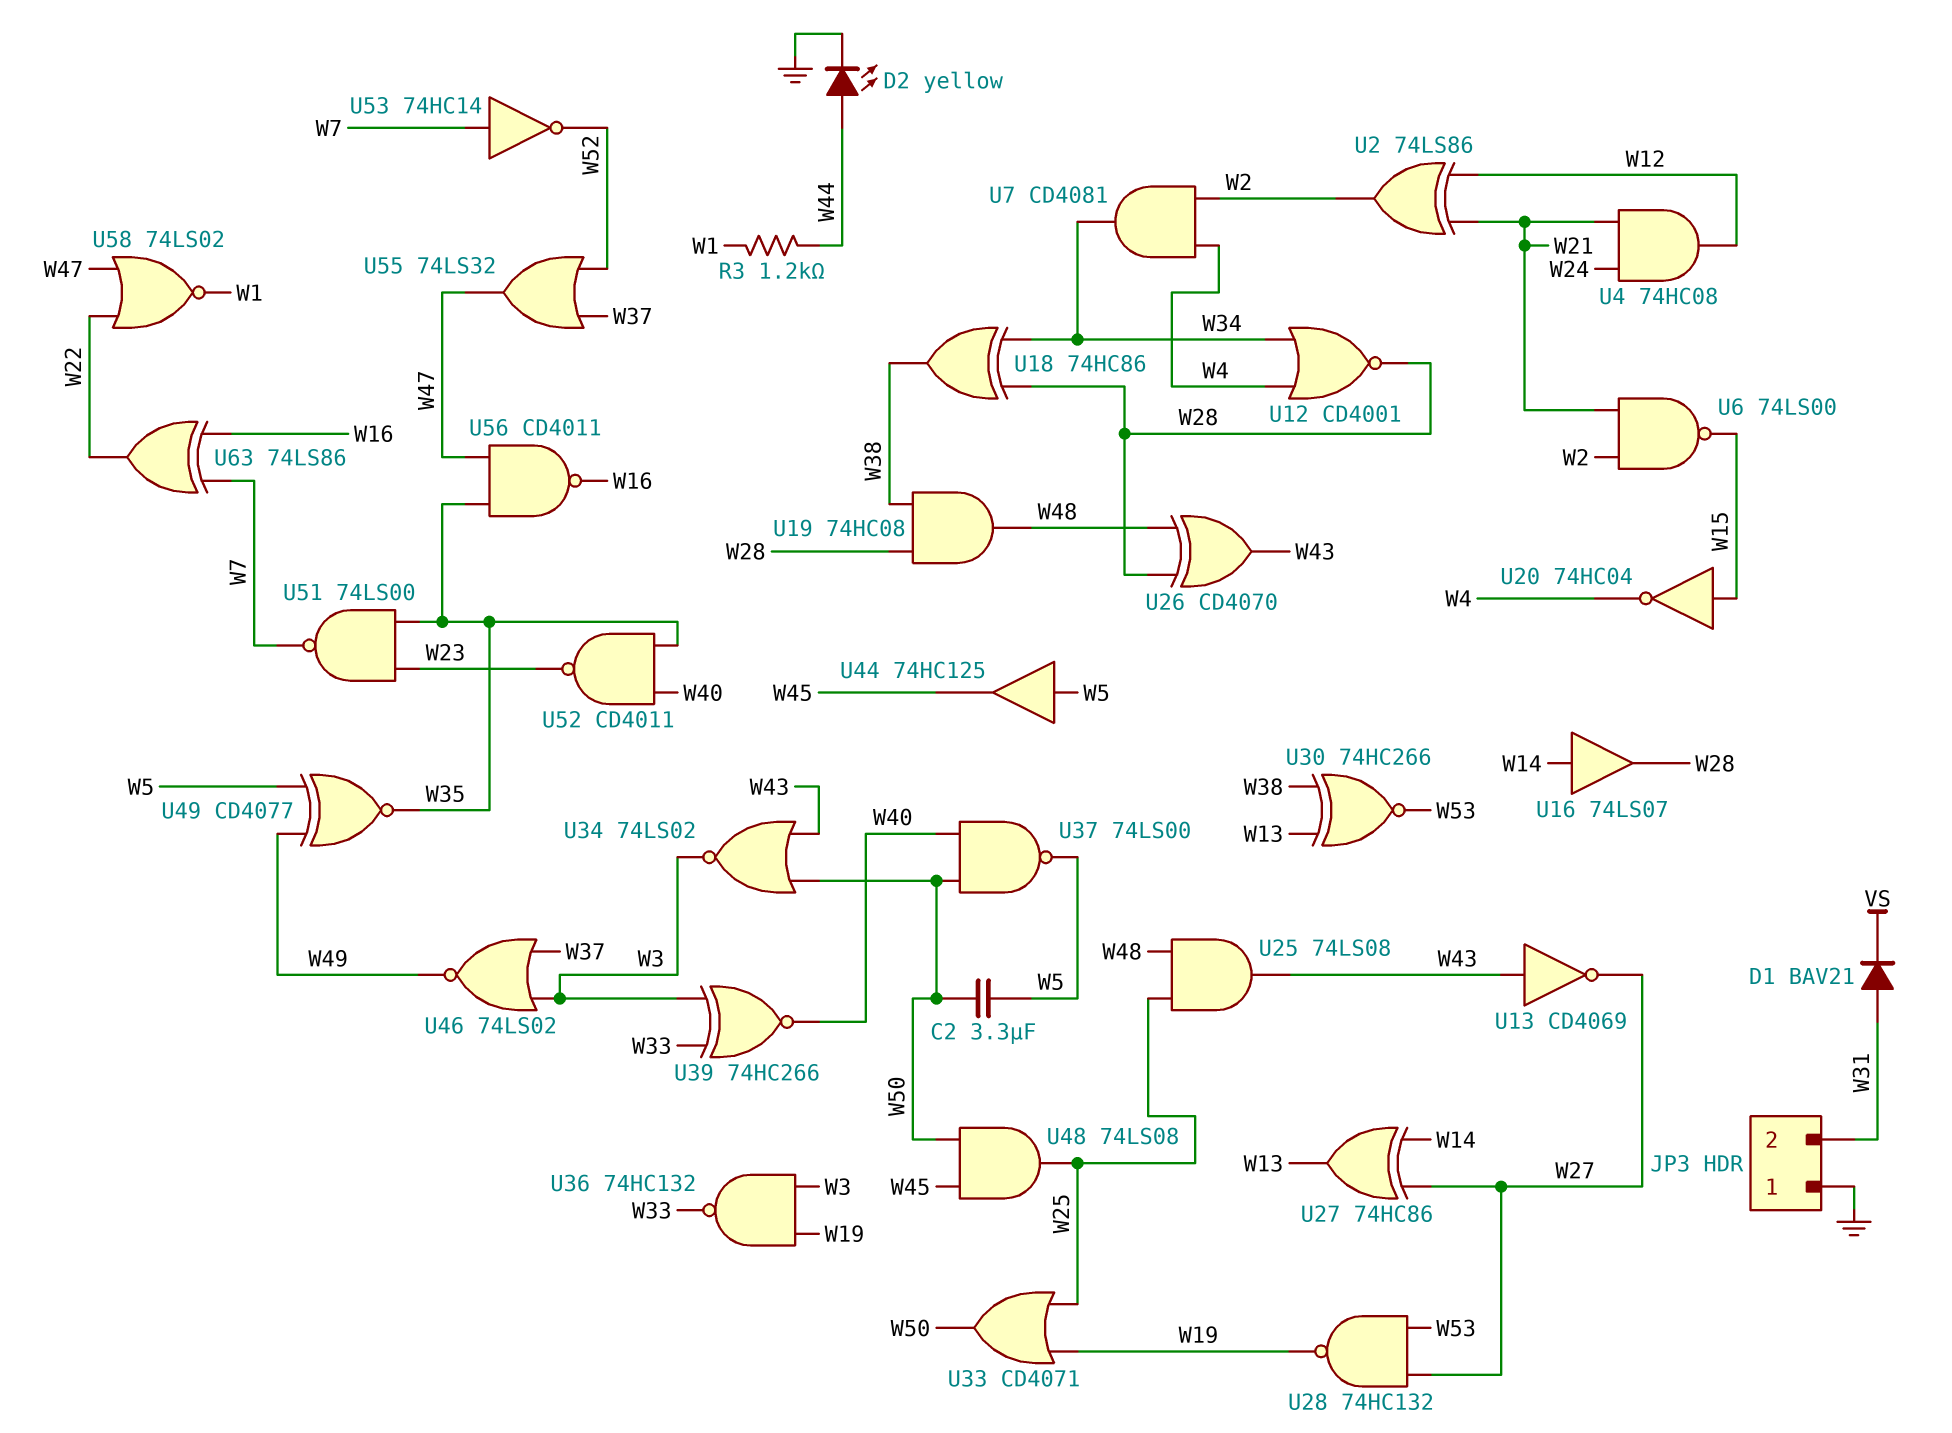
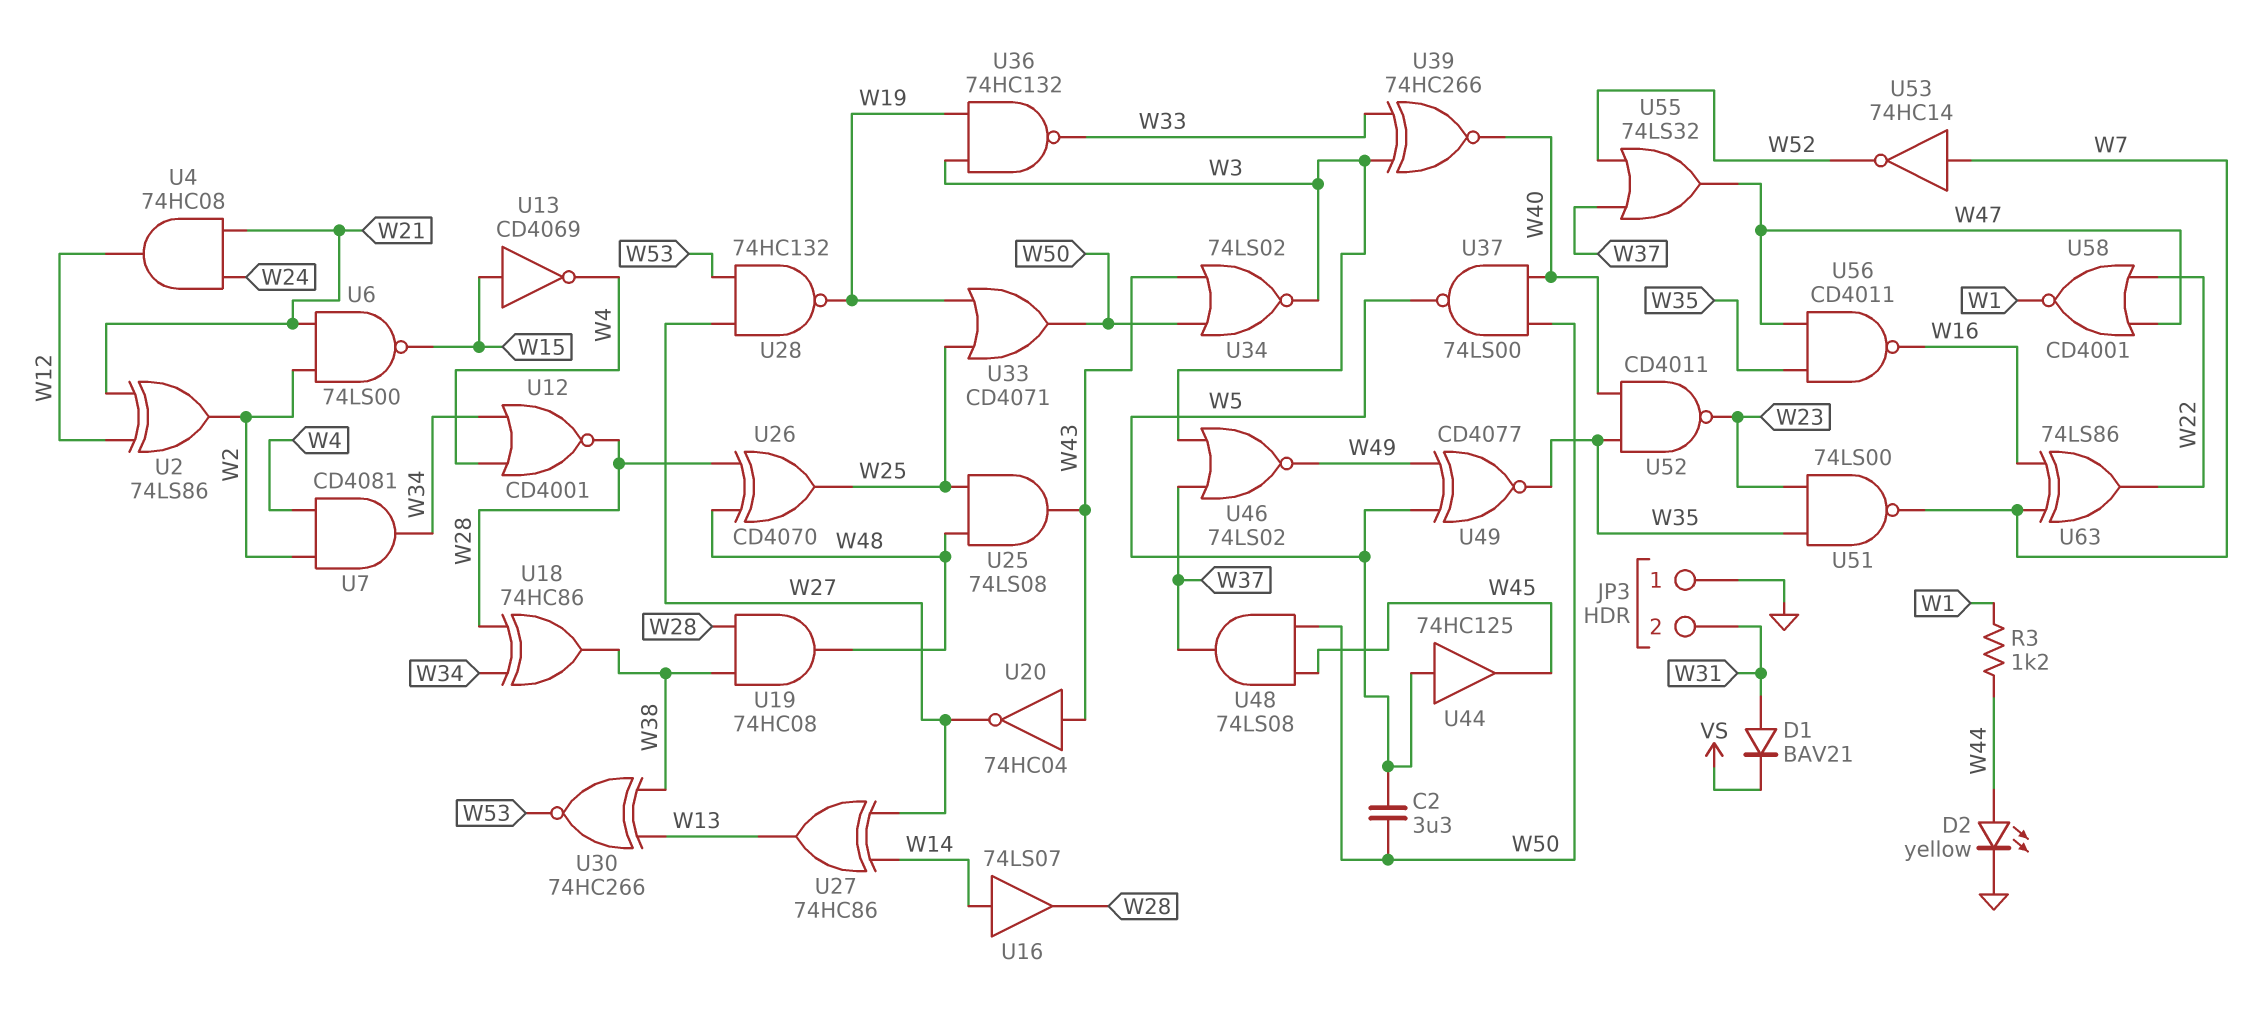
U13: NOT CD4069 (in W43, out W27) -> NOT CD4069 (in W15, out W4)
U20: NOT 74HC04 (in W15, out W4) -> NOT 74HC04 (in W43, out W27)
U26: XOR CD4070 (in W28, in W48, out W43) -> XOR CD4070 (in W28, in W48, out W25)
U48: AND 74LS08 (in W45, in W50, out W25) -> AND 74LS08 (in W45, in W50, out W37)
U58: NOR 74LS02 (in W22, in W47, out W1) -> NOR CD4001 (in W22, in W47, out W1)

